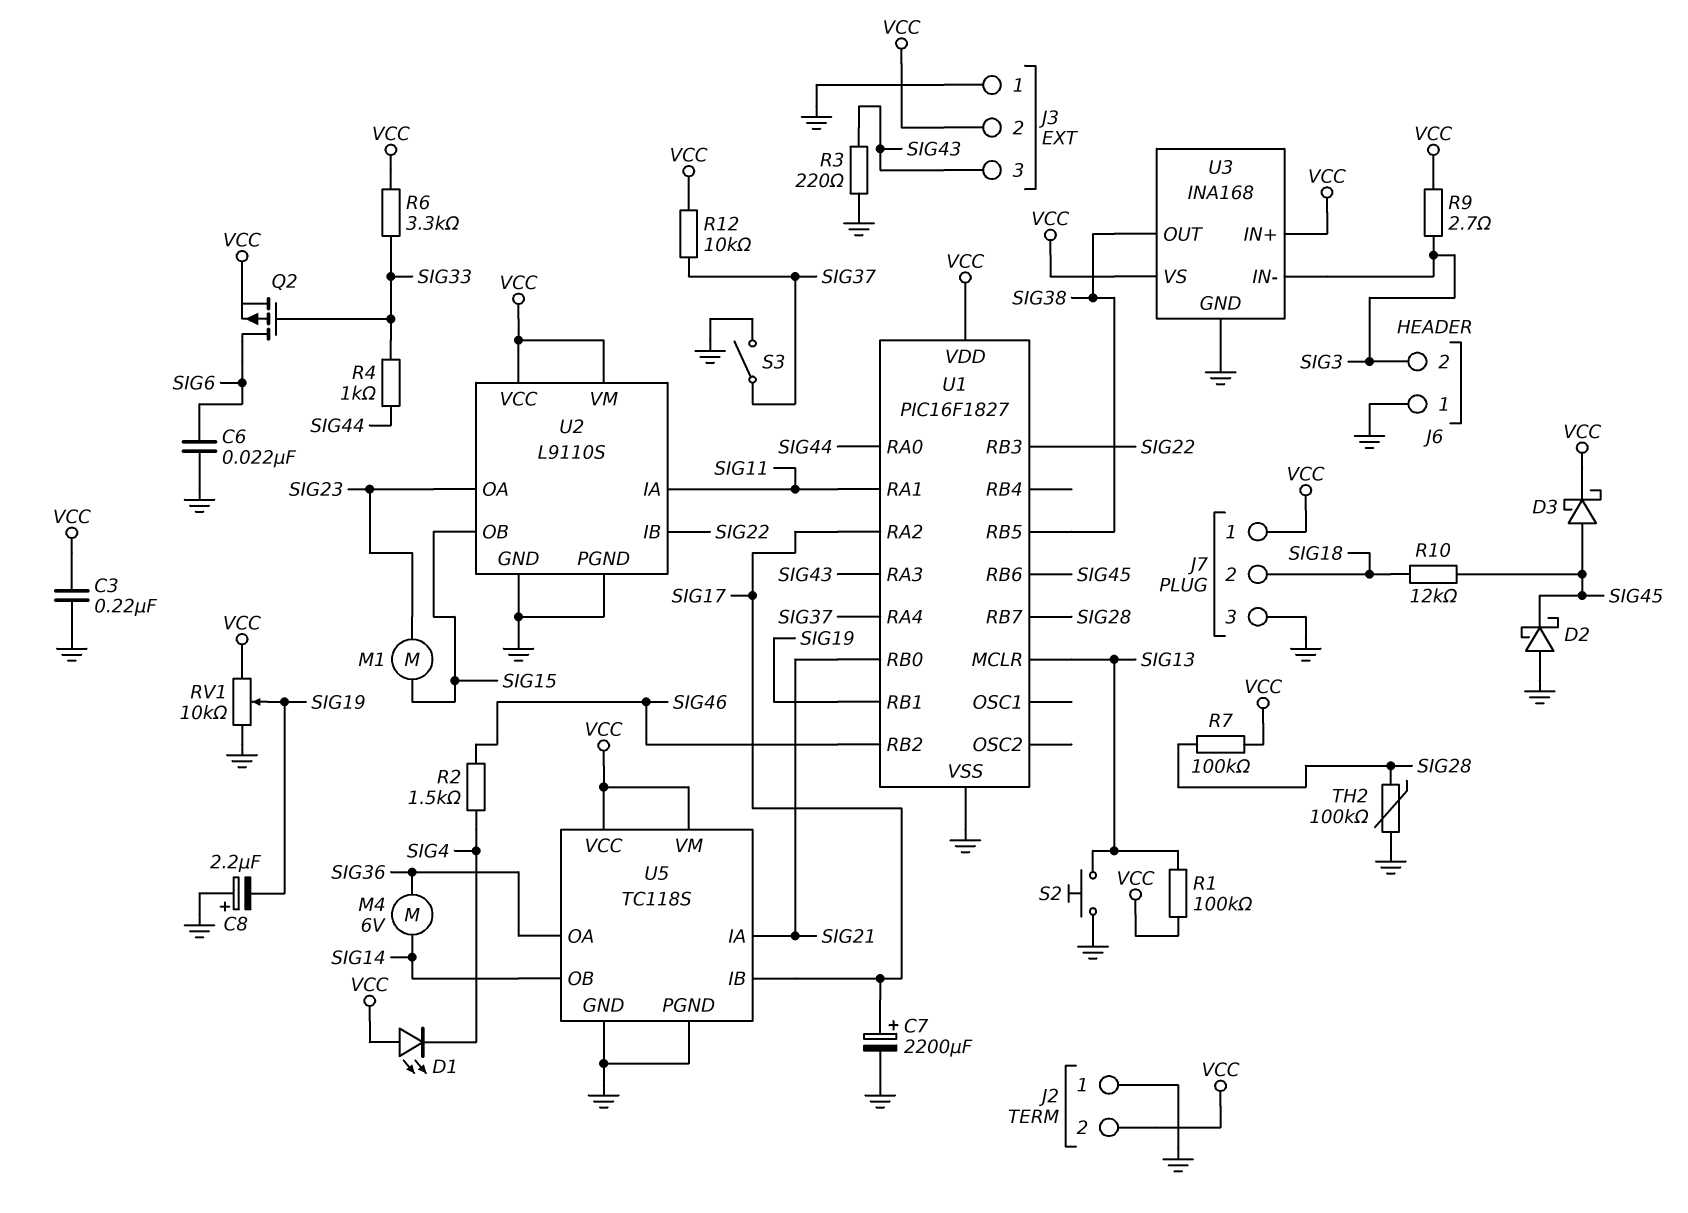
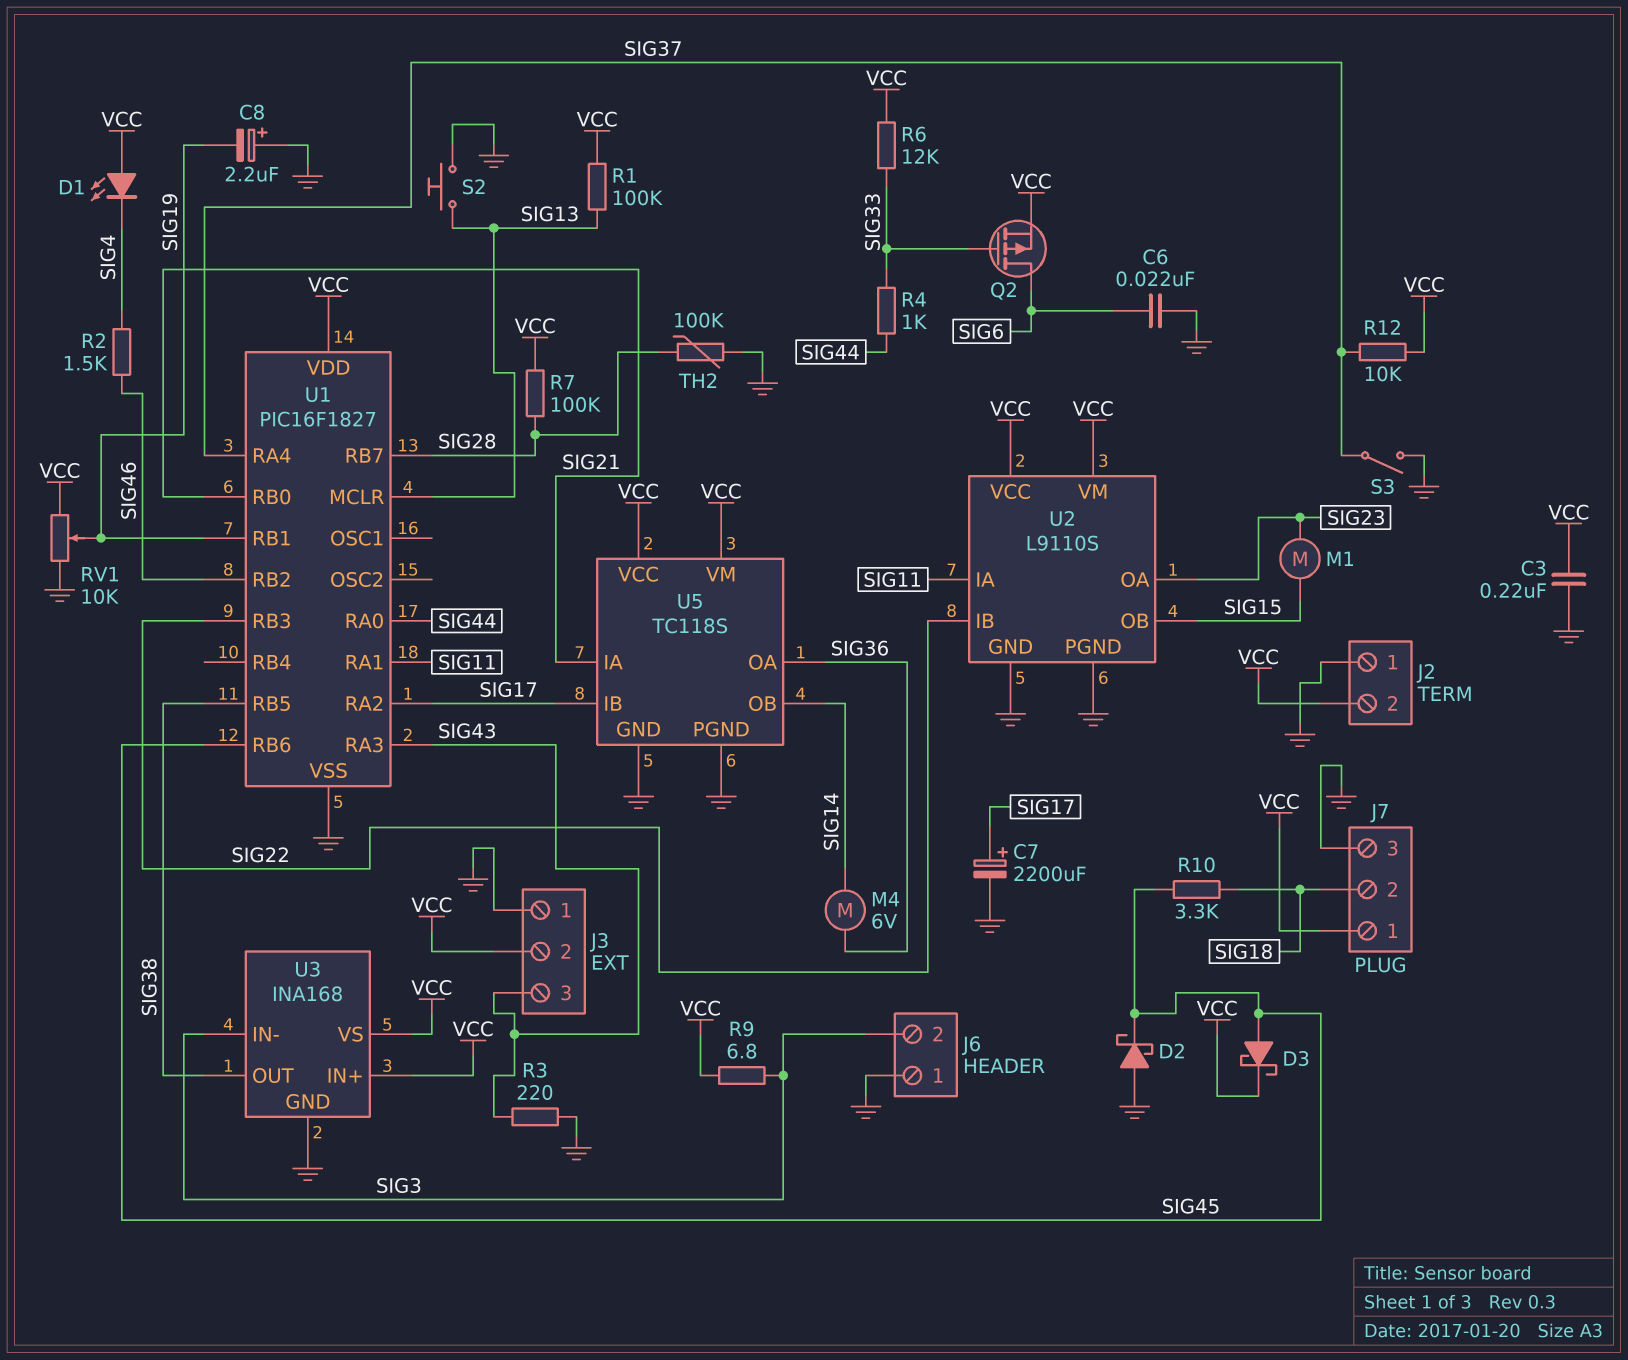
R6: 3.3k (SIG33, VCC) -> 12k (SIG33, VCC)
R9: 2.7 (SIG3, VCC) -> 6.8 (SIG3, VCC)
R10: 12k (SIG18, SIG45) -> 3.3k (SIG18, SIG45)

